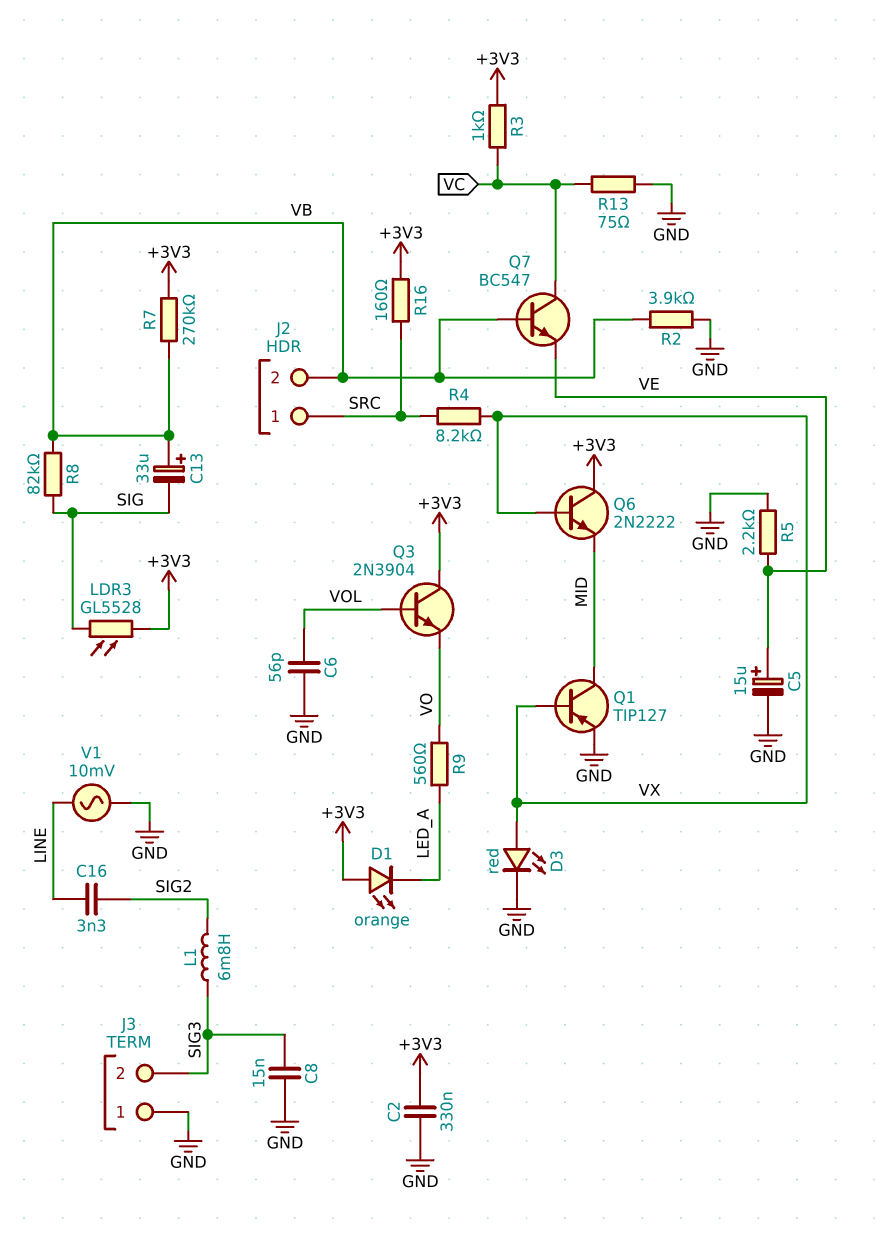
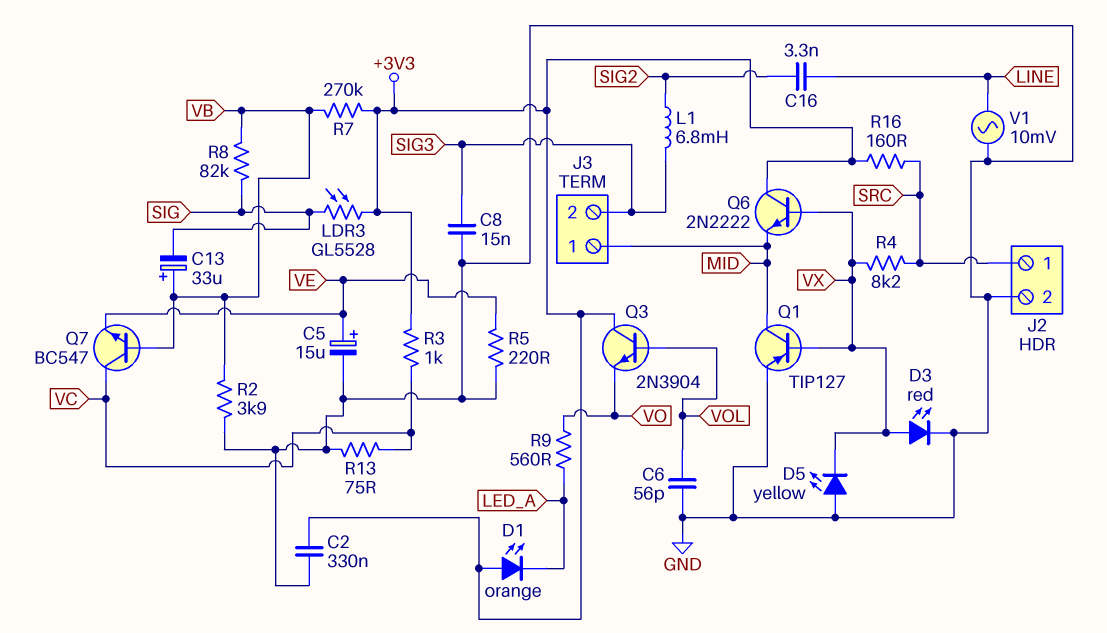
D5: none -> LED yellow (A GND, K VX)
J2 pin 2: VB -> GND
J3 pin 1: GND -> MID
R5: 2.2k (GND, VE) -> 220 (GND, VE)

